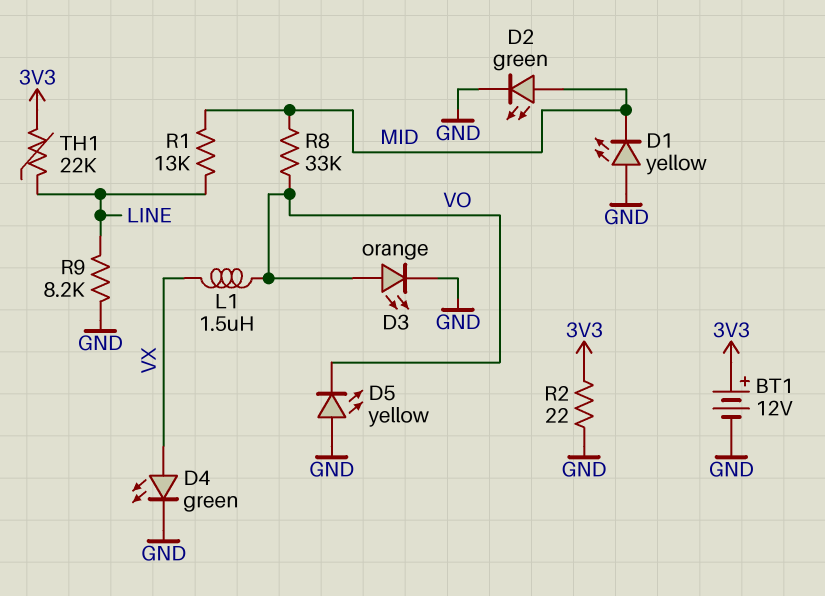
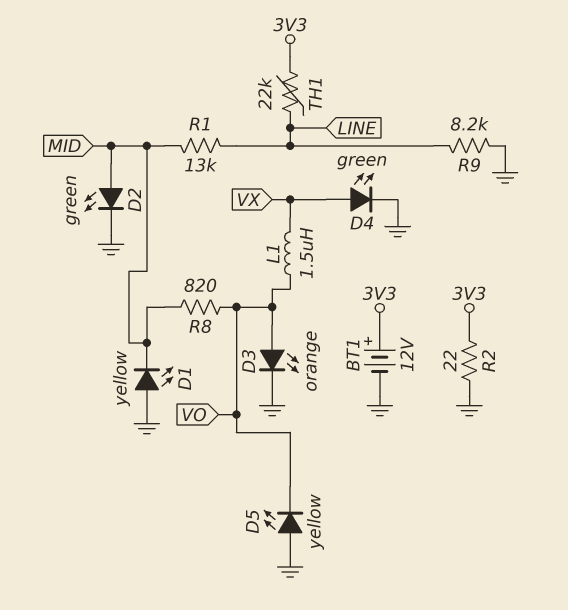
R8: 33k (MID, VO) -> 820 (MID, VO)

